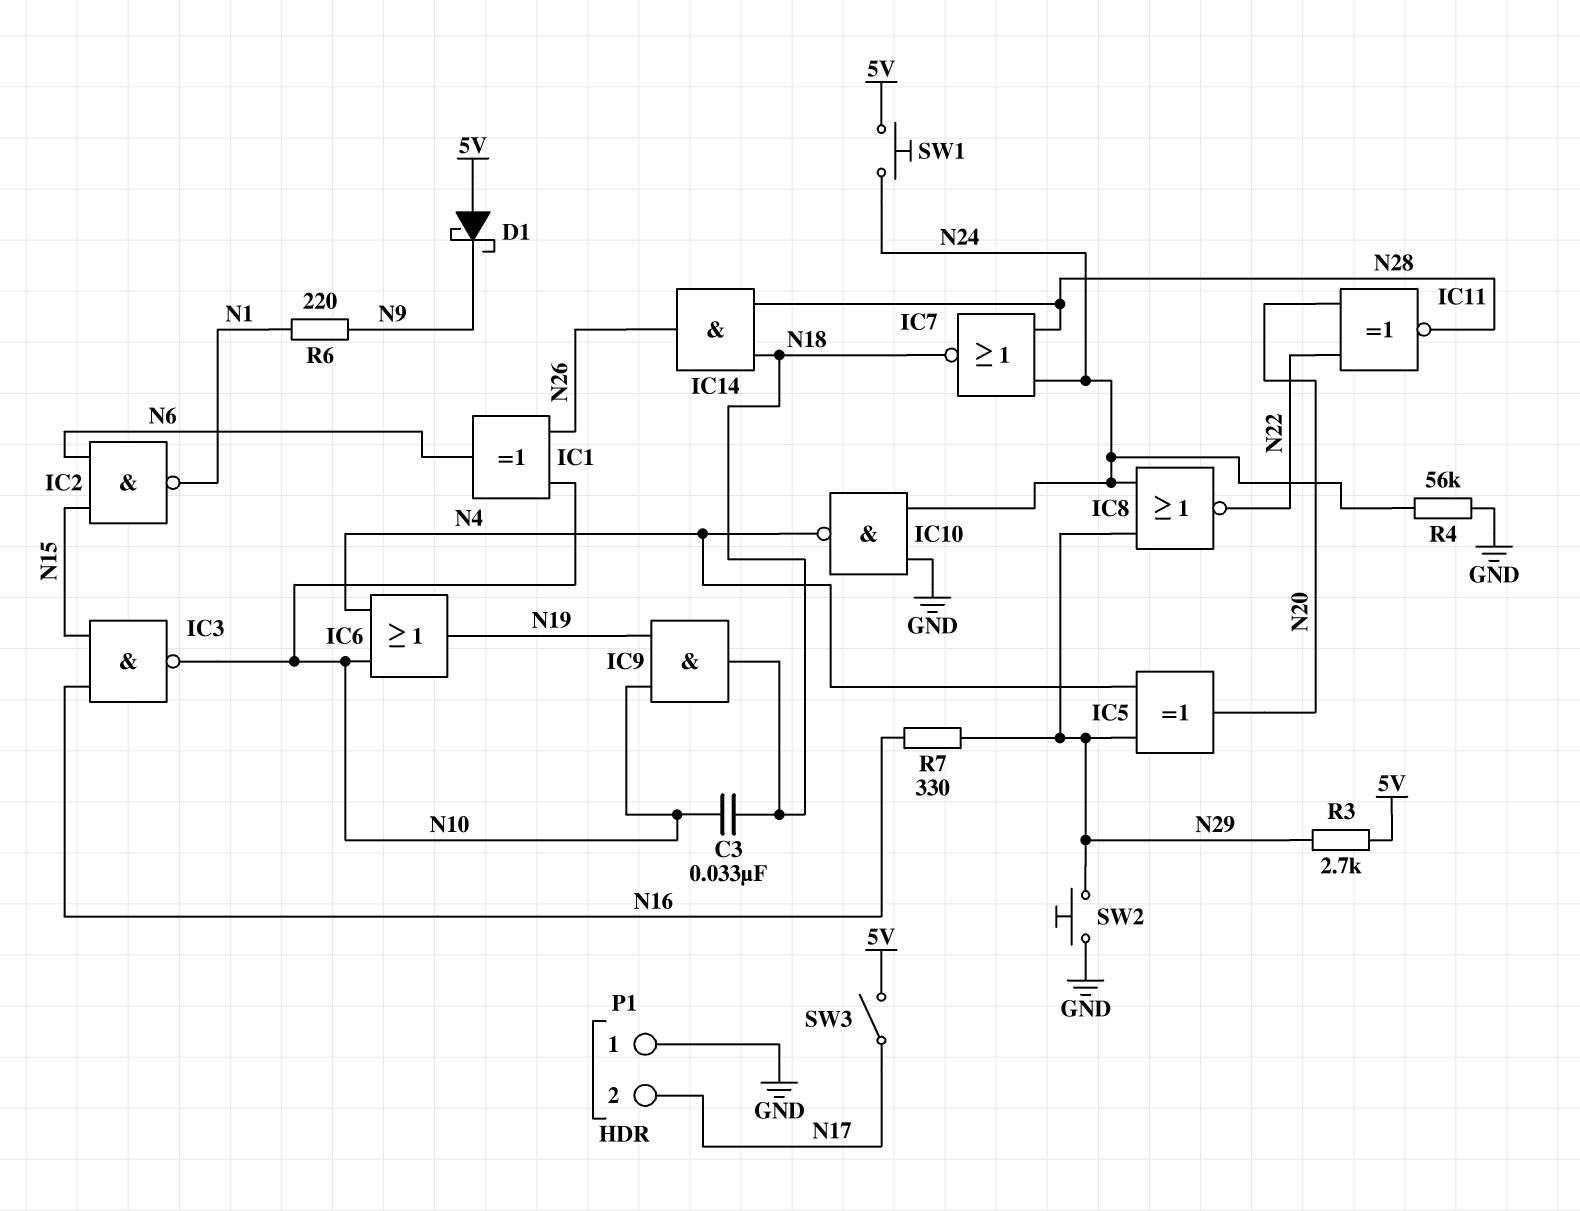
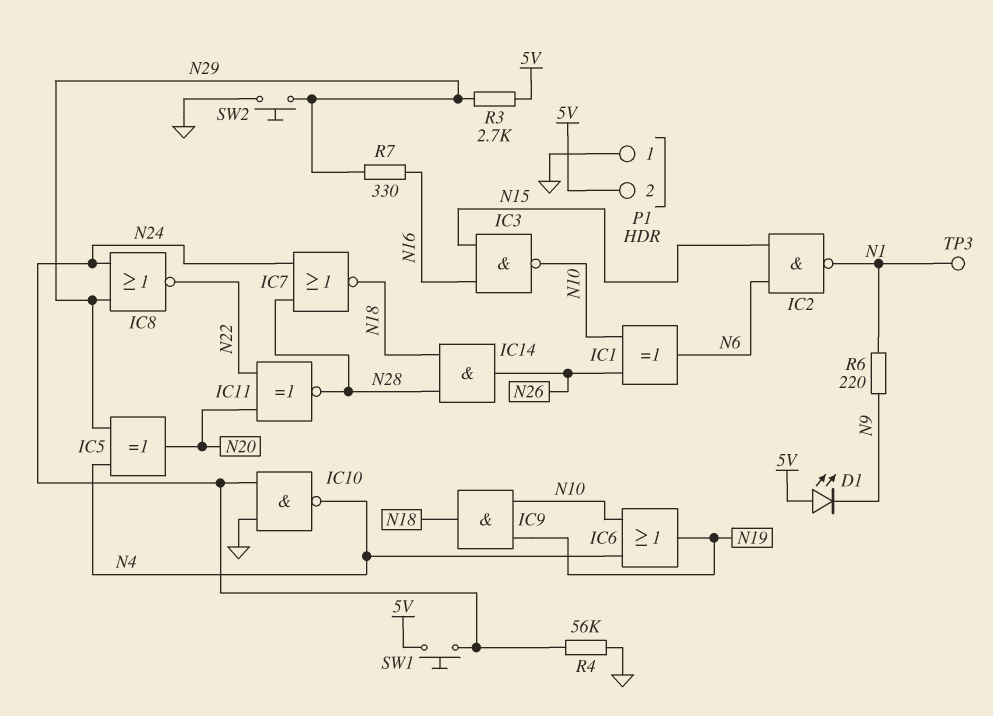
C3: 33nF (N10, N18) -> none
D1: schottky (A 5V, K N9) -> LED (A 5V, K N9)
P1 pin 2: N17 -> 5V
SW3: switch (5V, N17) -> none
TP3: none -> test point (N1)

